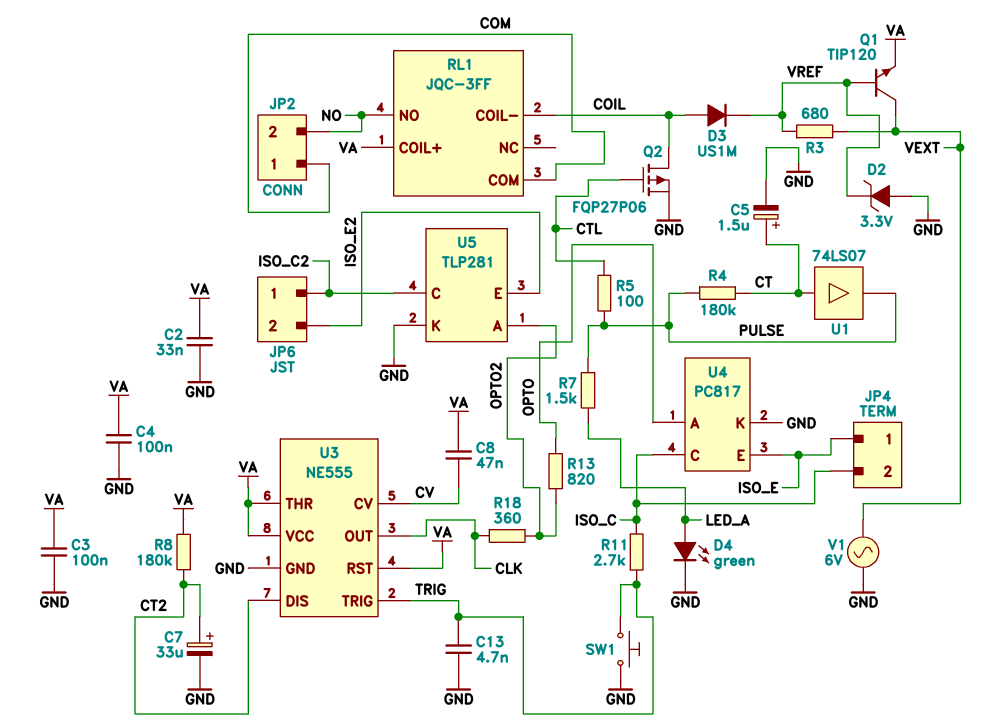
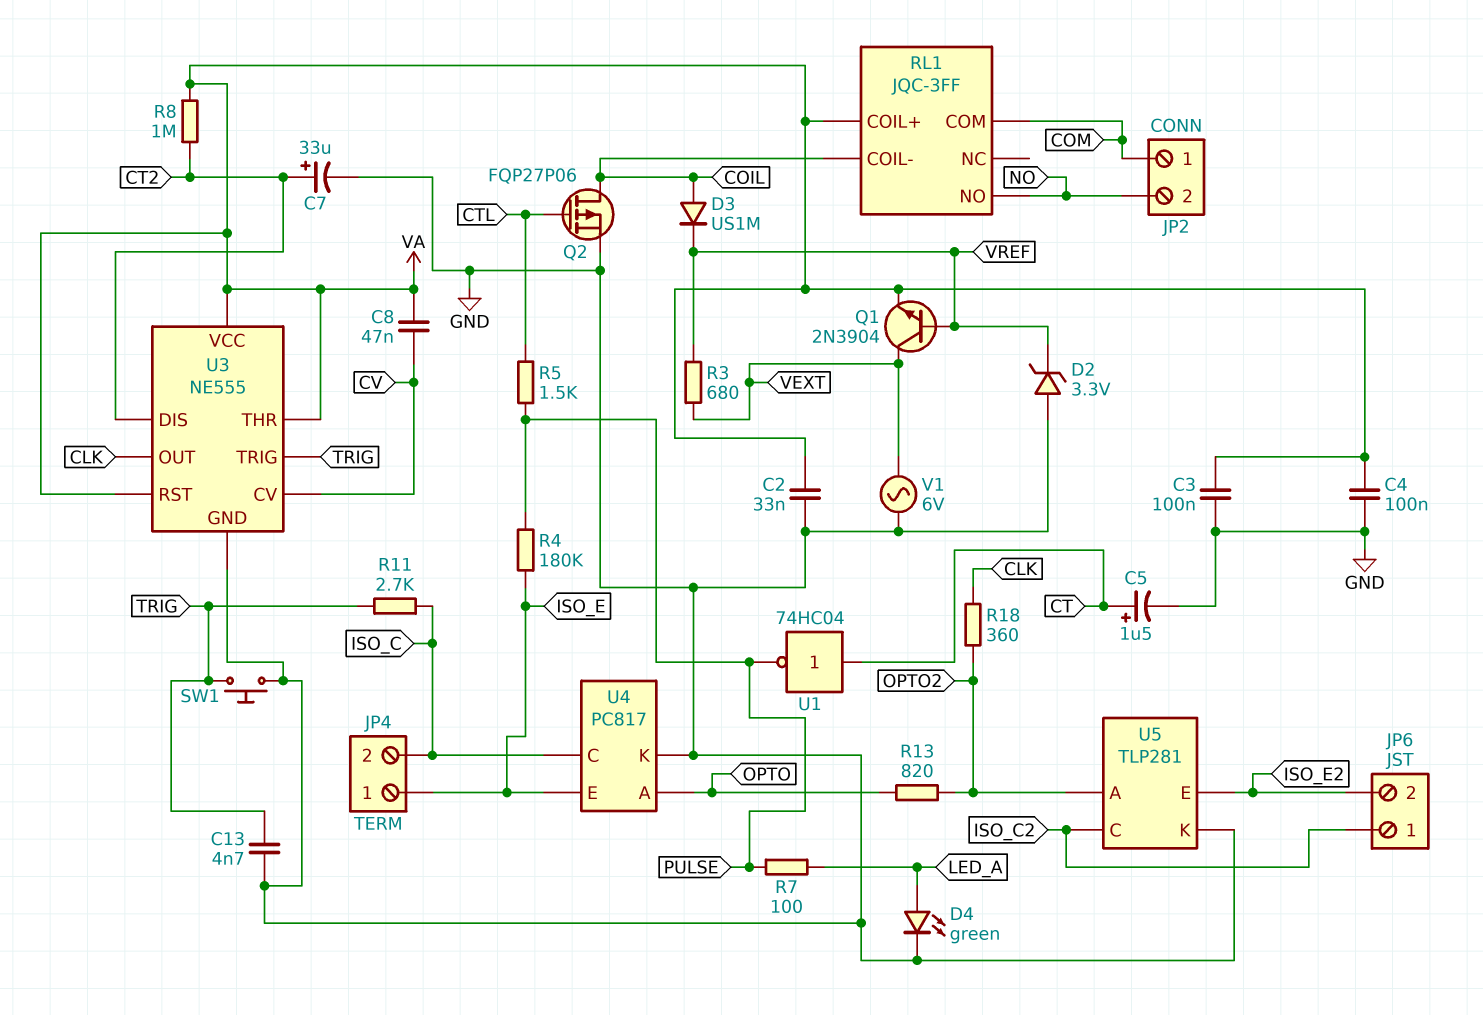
Q1: NPN TIP120 (B VREF, C VEXT, E VA) -> NPN 2N3904 (B VREF, C VEXT, E VA)
R4: 180k (CT, PULSE) -> 180k (ISO_E, PULSE)
R5: 100 (CTL, PULSE) -> 1.5k (CTL, PULSE)
R7: 1.5k (LED_A, PULSE) -> 100 (LED_A, PULSE)
R8: 180k (CT2, VA) -> 1M (CT2, VA)
U1: buffer 74LS07 (in CT, out PULSE) -> NOT 74HC04 (in CT, out PULSE)

